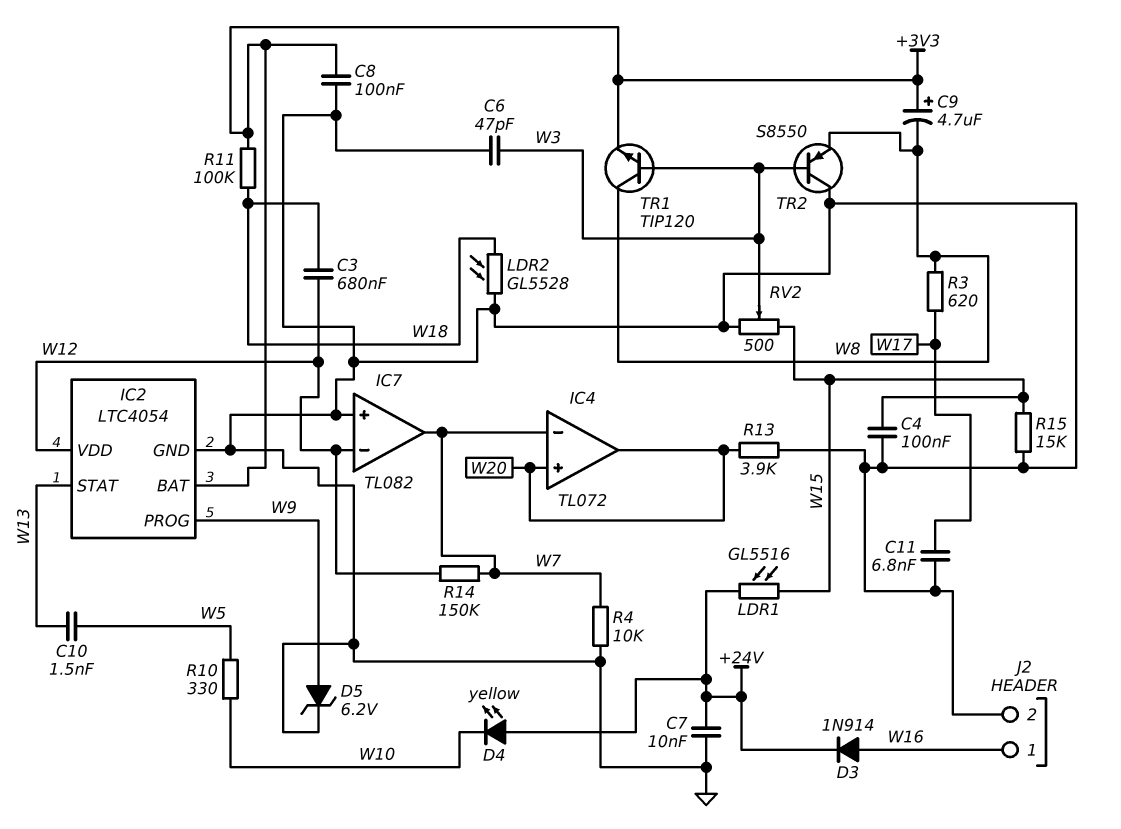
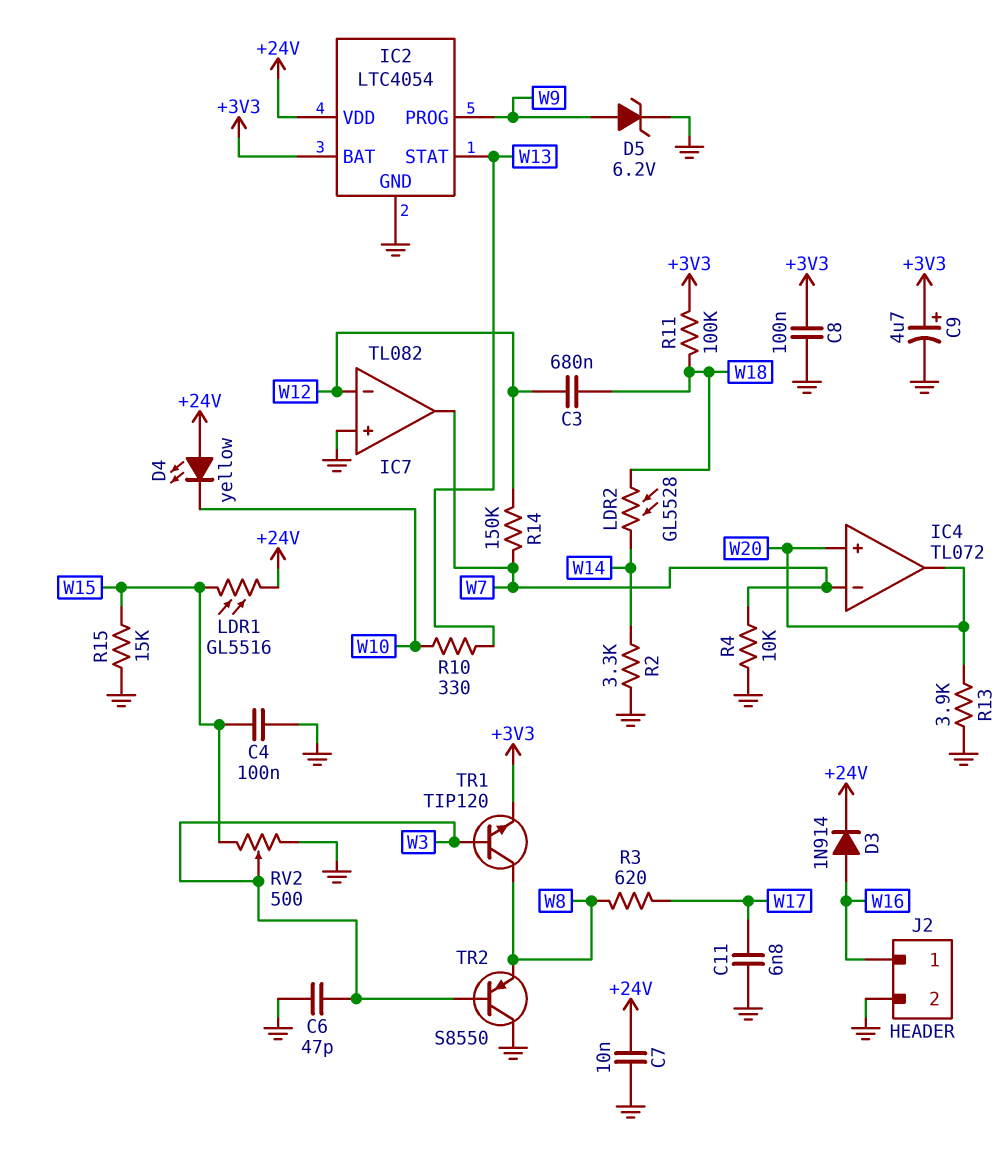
C9: 4.7uF (plus +3V3, minus W8) -> 4.7uF (plus +3V3, minus GND)
C10: 1.5nF (W5, W13) -> none
IC2 pin VDD: W12 -> +24V
LDR2: GL5528 (GND, W18) -> GL5528 (W14, W18)
R2: none -> 3.3k (GND, W14)
R10: 330 (W5, W10) -> 330 (W10, W13)

